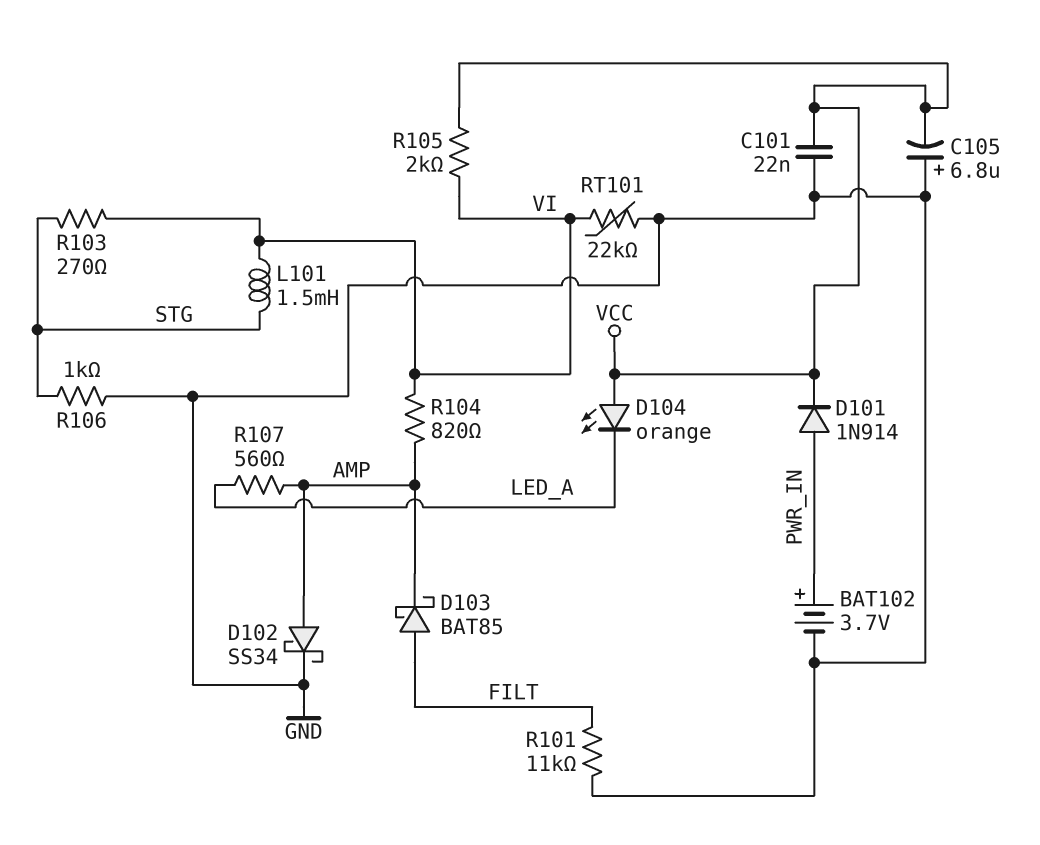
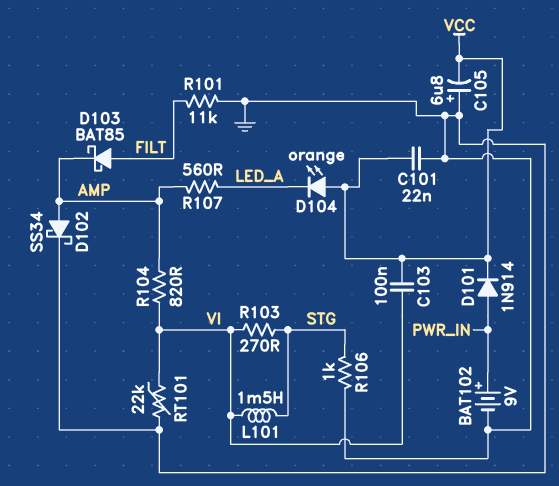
BAT102: 3.7V (plus PWR_IN, minus GND) -> 9V (plus PWR_IN, minus GND)
C103: none -> 100nF (VCC, VI)
R105: 2k (VCC, VI) -> none

